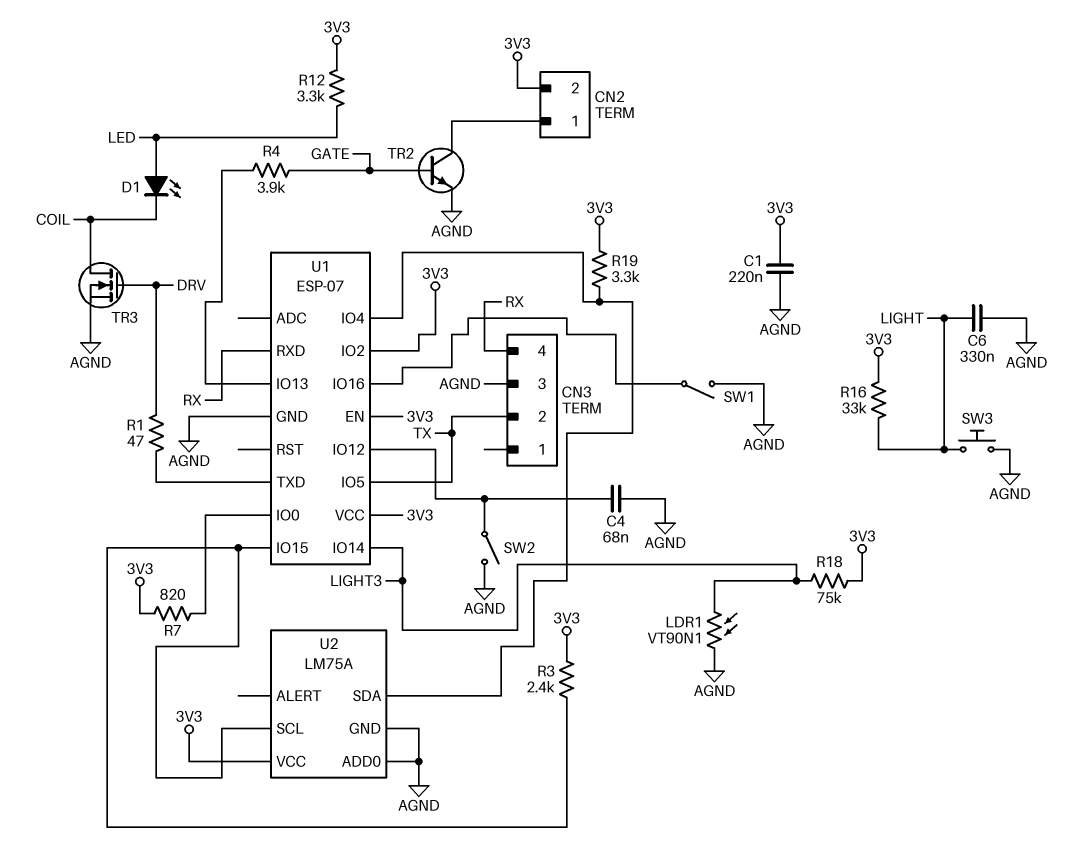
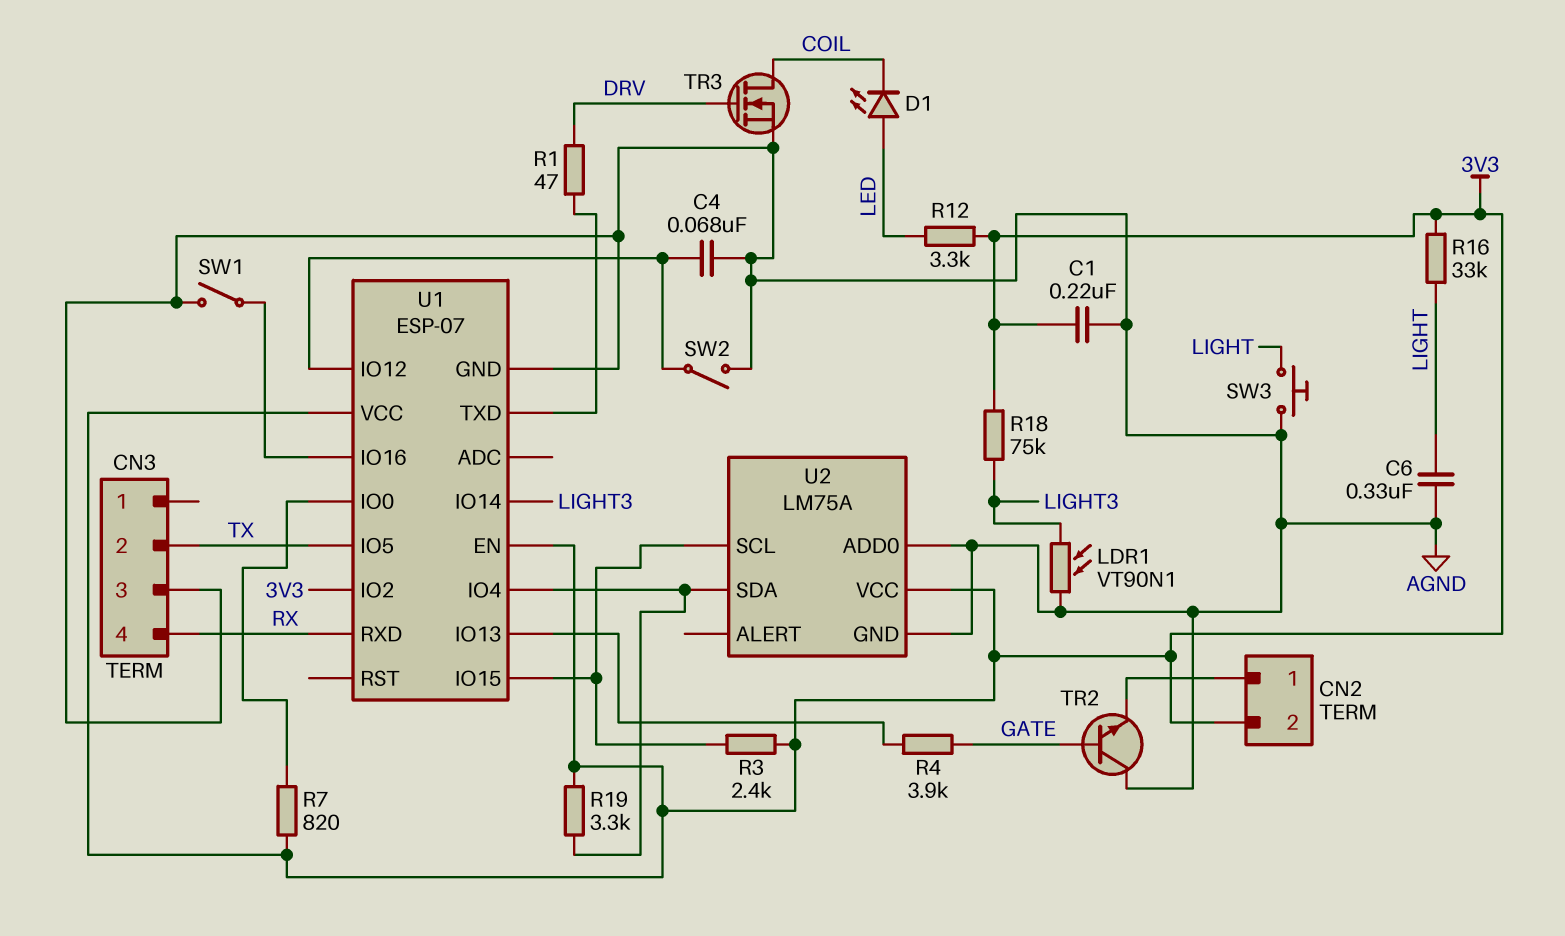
TR2: NPN (B GATE, C CN2/1, E AGND) -> NPN (B GATE, C AGND, E CN2/1)

